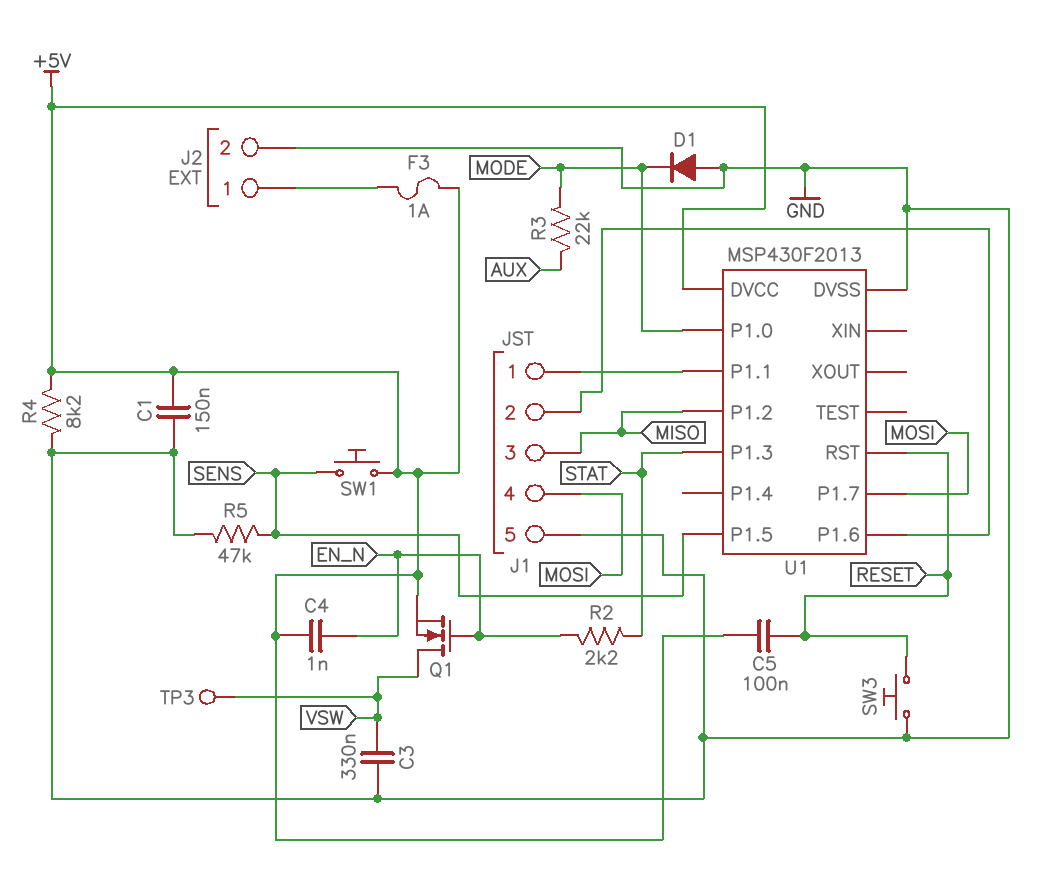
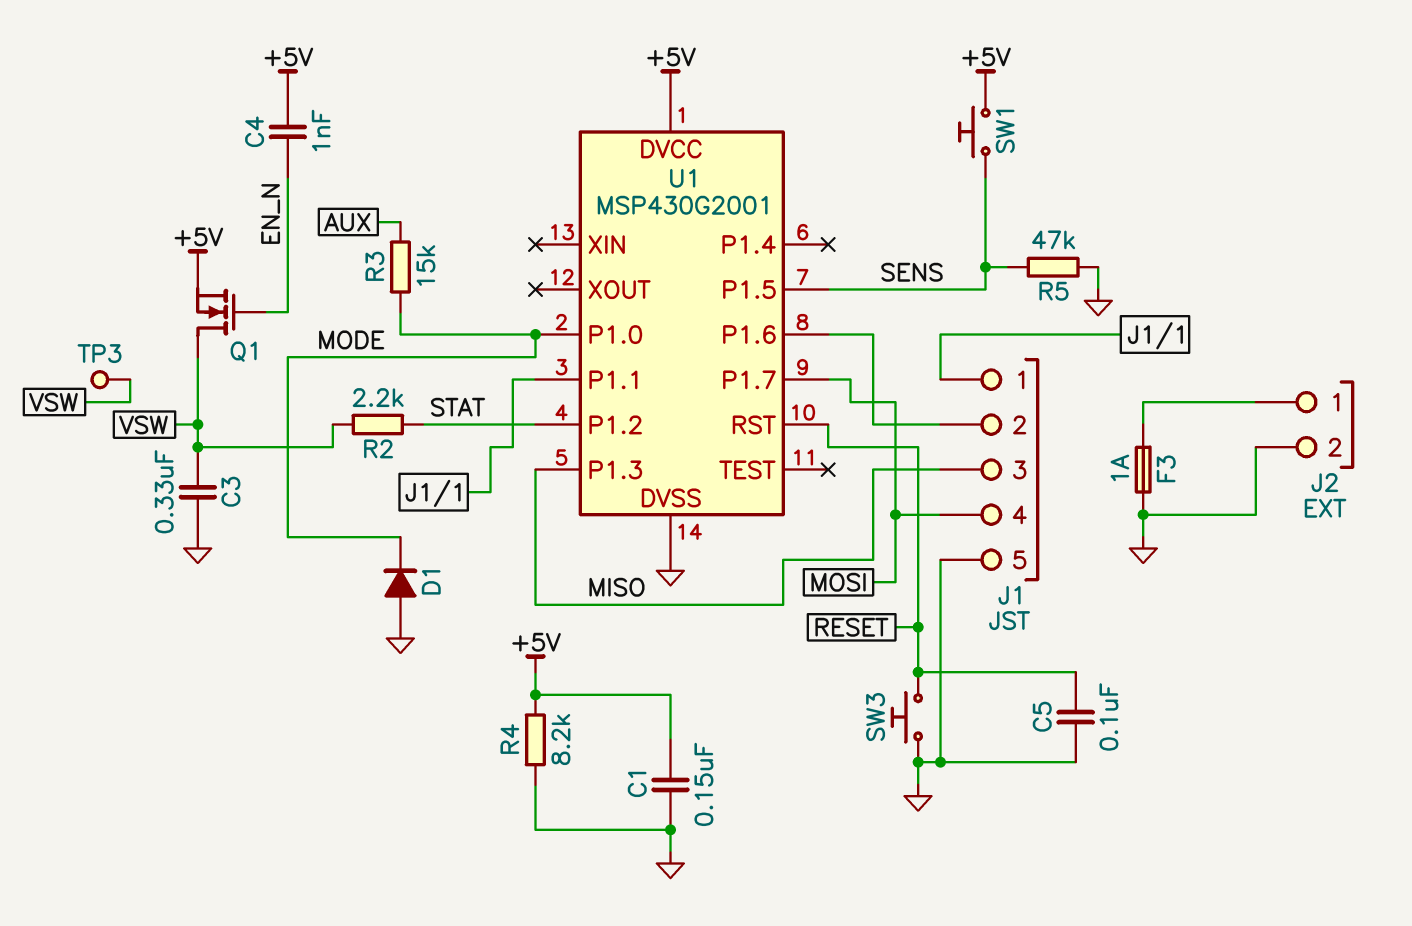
C5: 100nF (+5V, RESET) -> 100nF (GND, RESET)
F3: 1A (+5V, J2/1) -> 1A (GND, J2/1)
R2: 2.2k (EN_N, STAT) -> 2.2k (STAT, VSW)
R3: 22k (AUX, MODE) -> 15k (AUX, MODE)
U1: MSP430F2013 -> MSP430G2001
U1 pin P1.2: MISO -> STAT
U1 pin P1.3: STAT -> MISO

